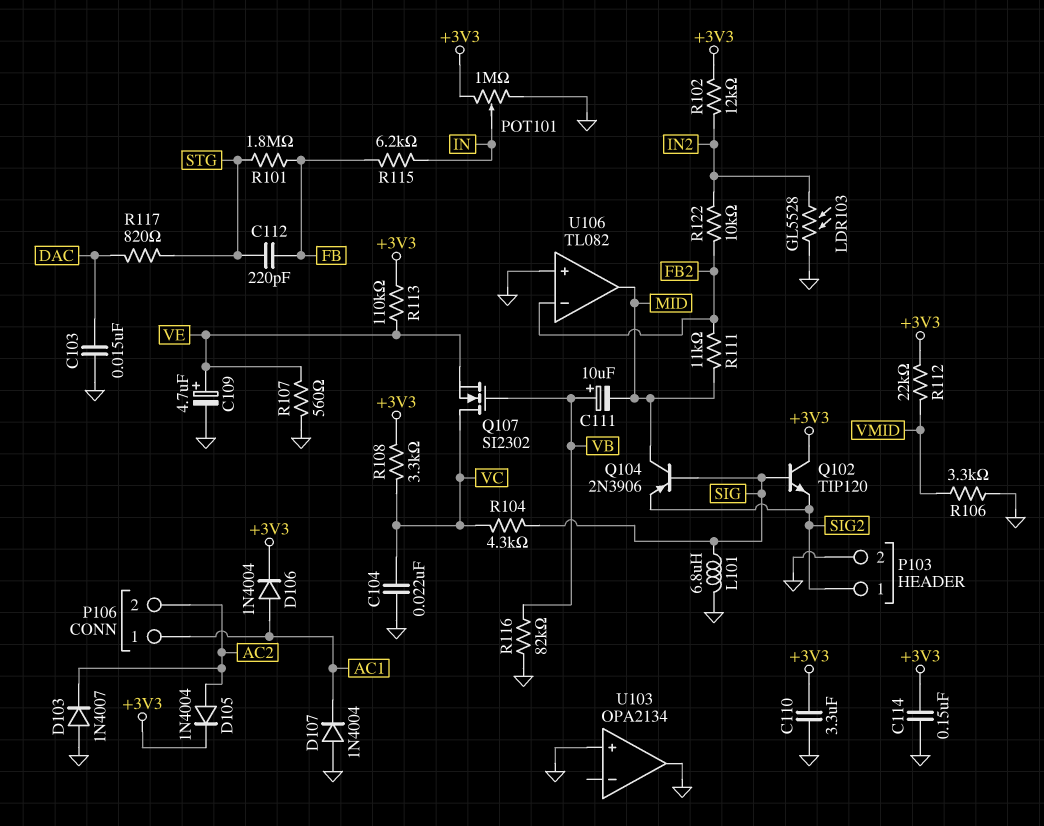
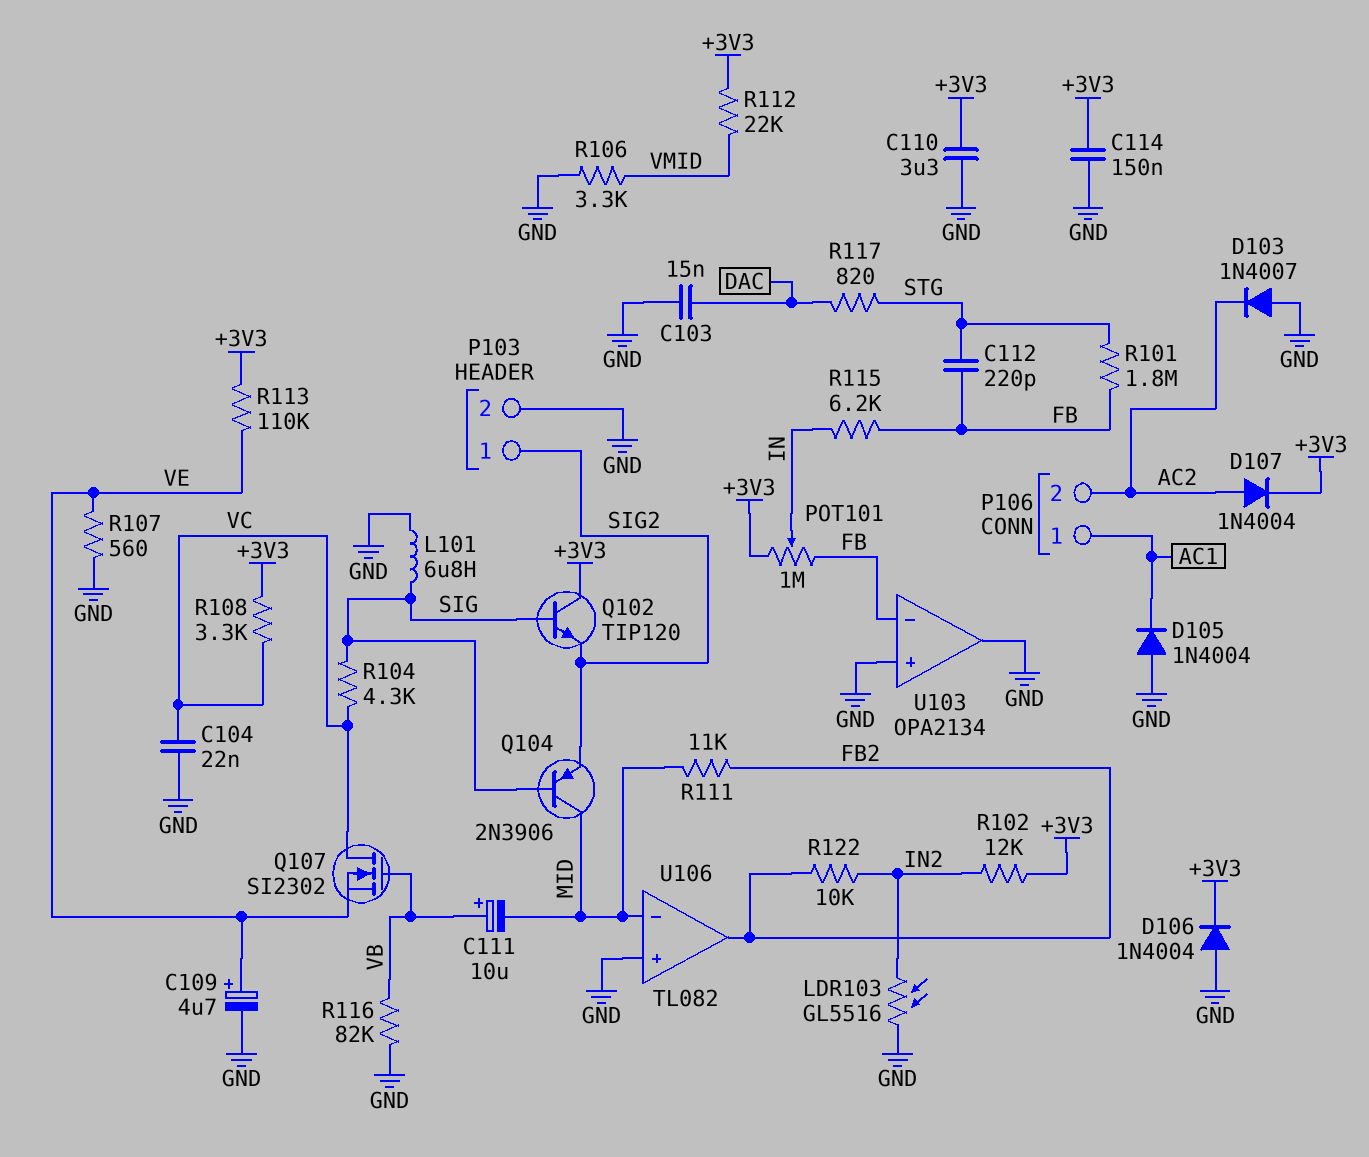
D105: diode 1N4004 (A AC2, K +3V3) -> diode 1N4004 (A GND, K AC1)
D106: diode 1N4004 (A AC1, K +3V3) -> diode 1N4004 (A GND, K +3V3)
D107: diode 1N4004 (A GND, K AC1) -> diode 1N4004 (A AC2, K +3V3)
LDR103: GL5528 (GND, IN2) -> GL5516 (GND, IN2)
POT101: 1M (+3V3, GND, wiper IN) -> 1M (+3V3, FB, wiper IN)
U103 pin in-: none -> FB
U106 pin in-: FB2 -> MID
U106 pin out: MID -> FB2

